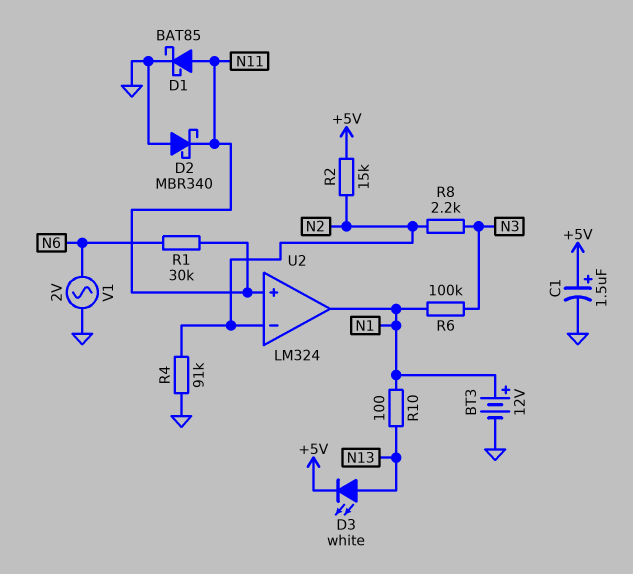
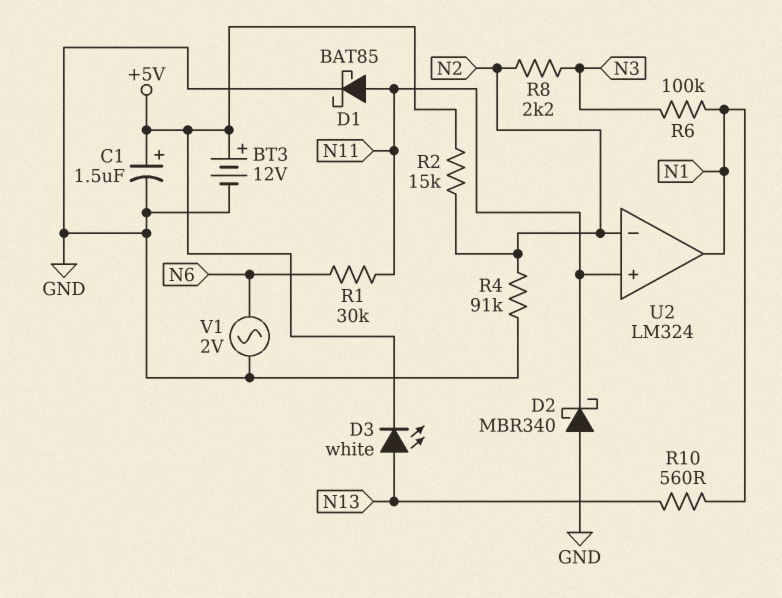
BT3: 12V (plus N1, minus GND) -> 12V (plus +5V, minus GND)
R10: 100 (N1, N13) -> 560 (N1, N13)

